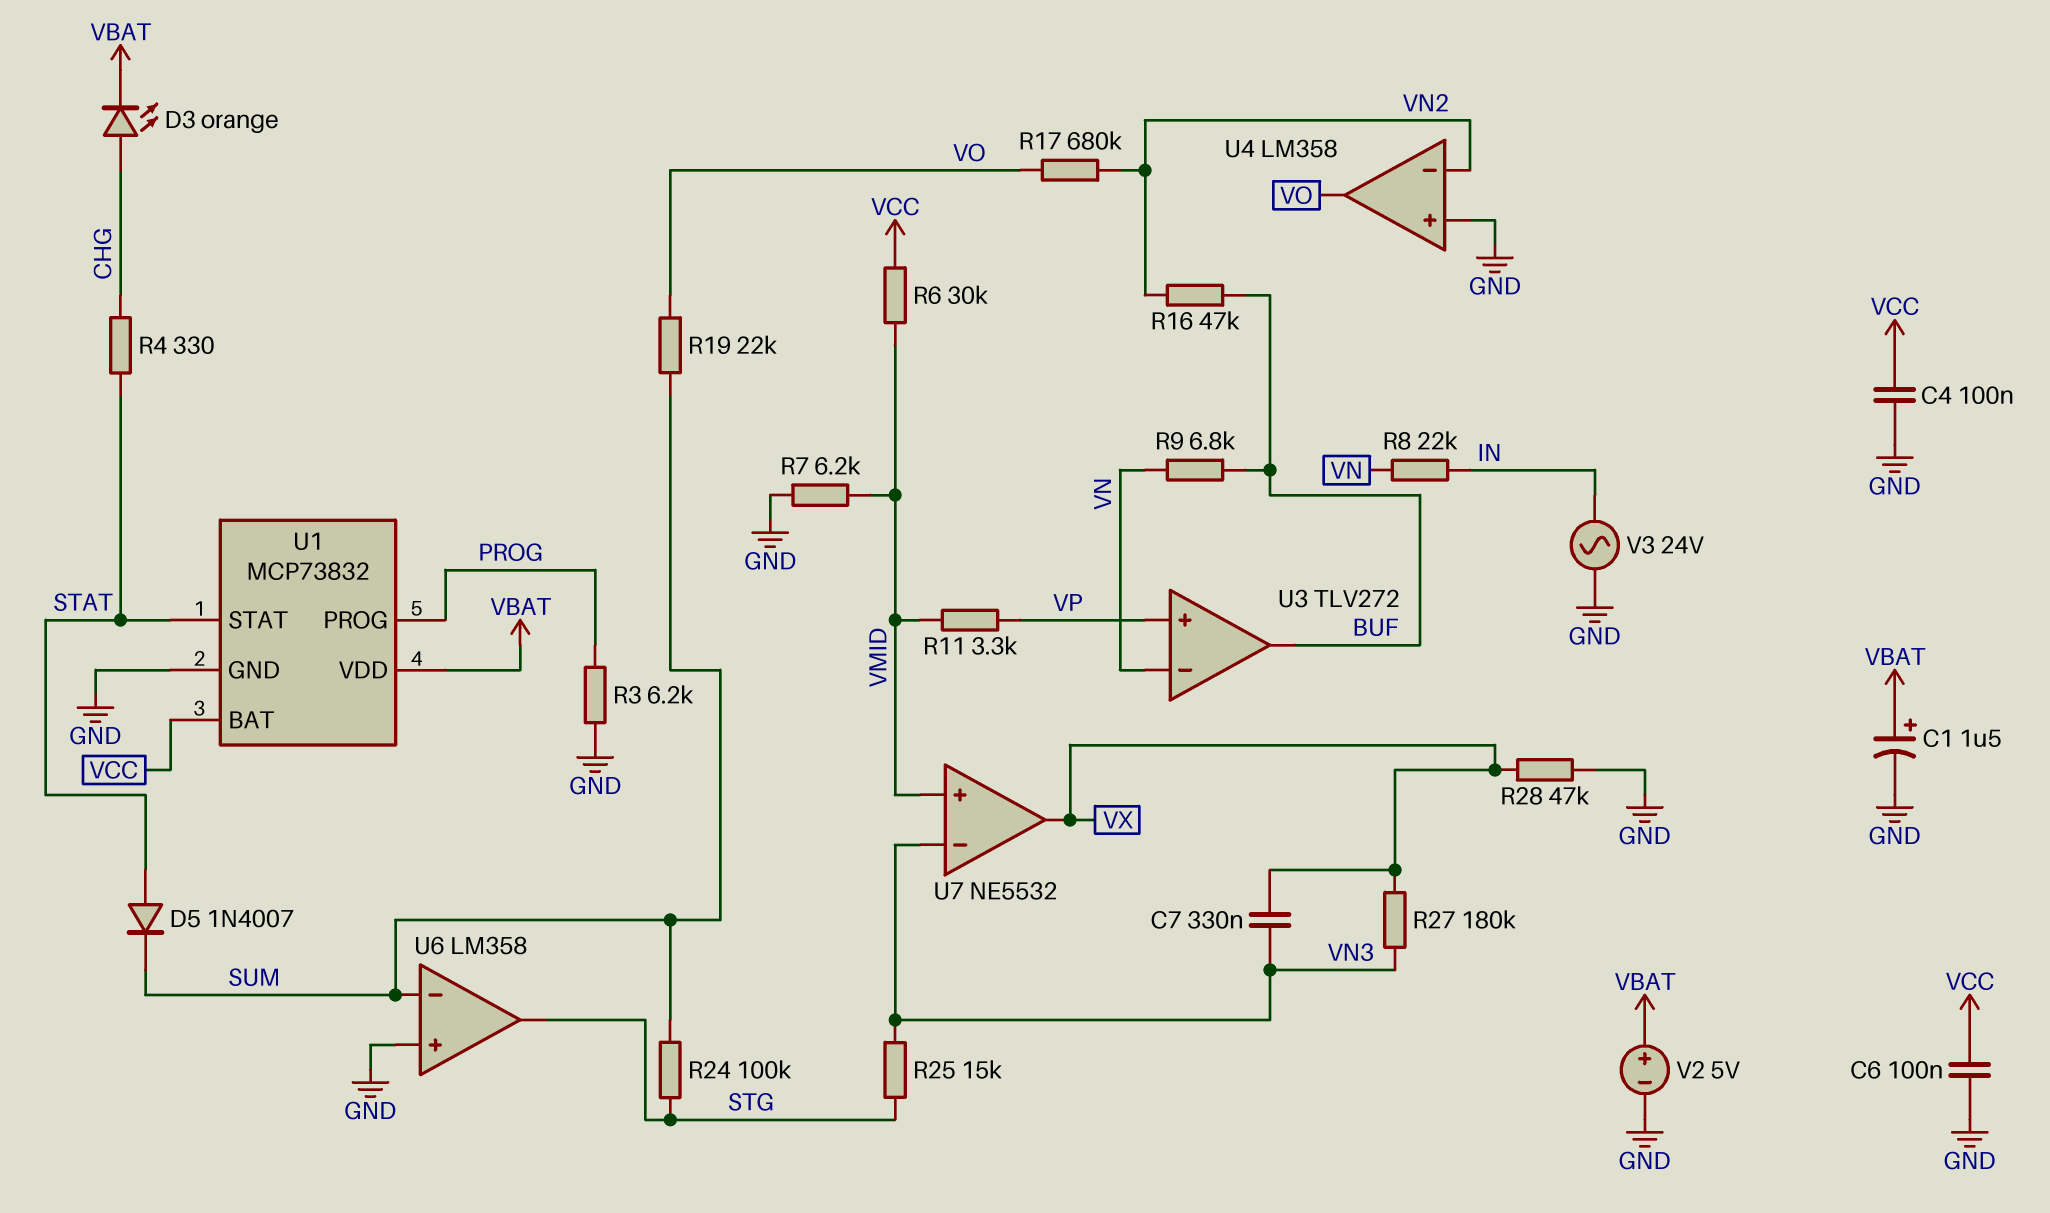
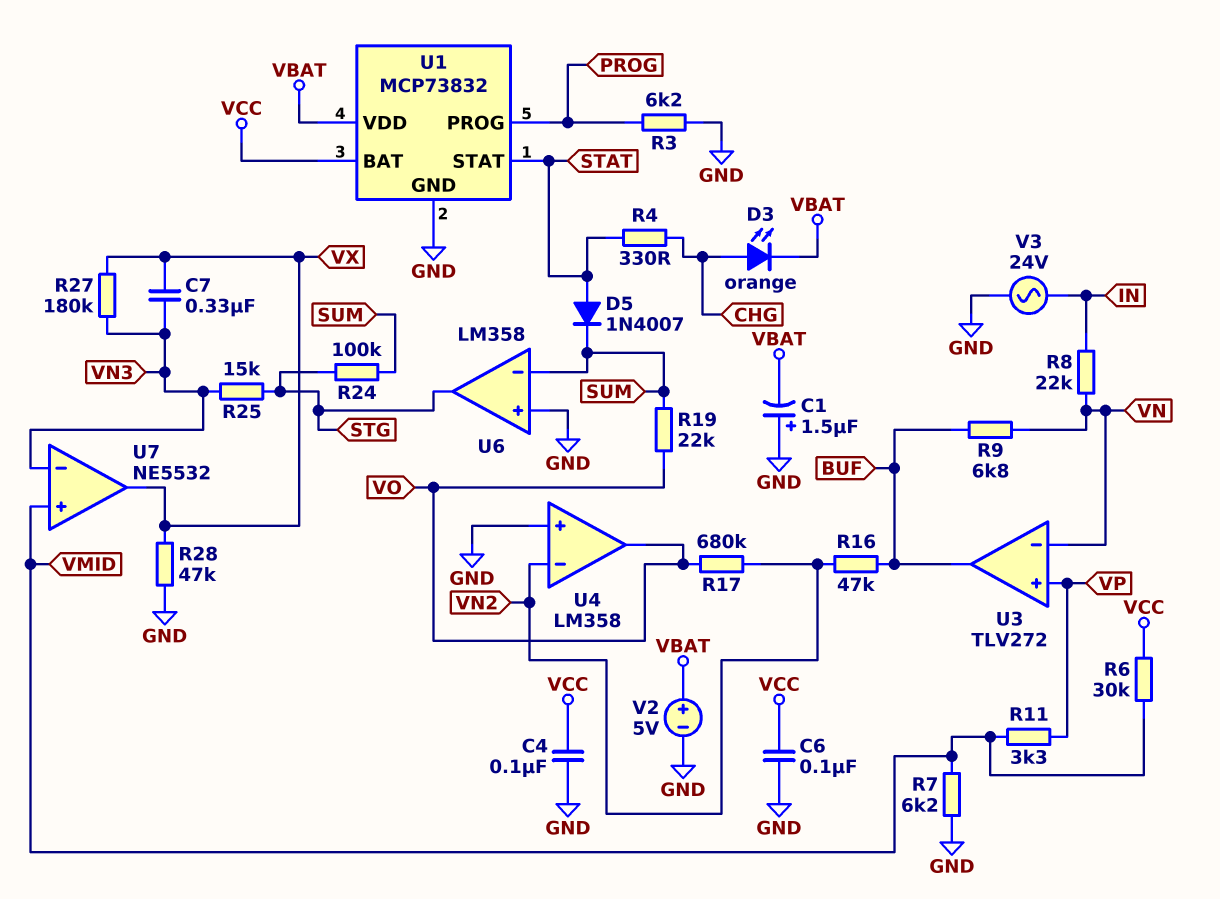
C1: 1.5uF (plus VBAT, minus GND) -> 1.5uF (plus GND, minus VBAT)

